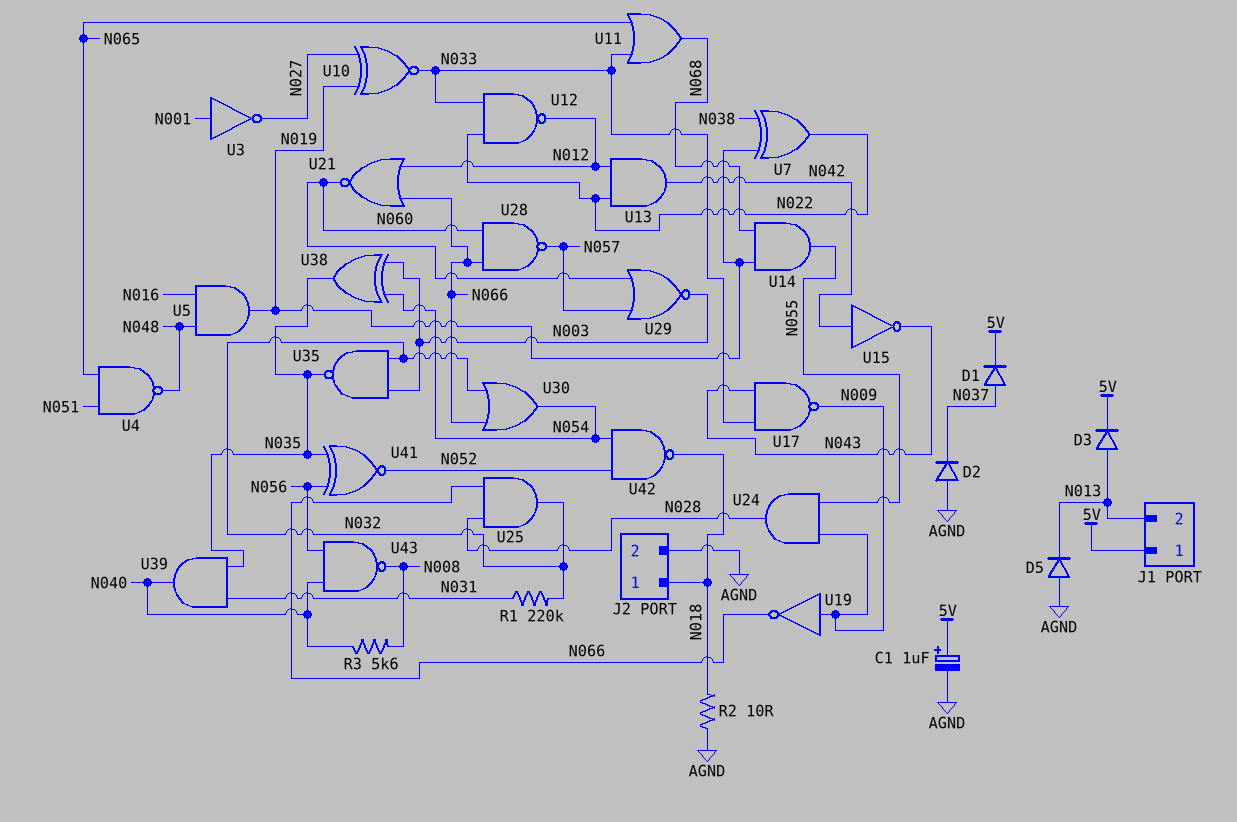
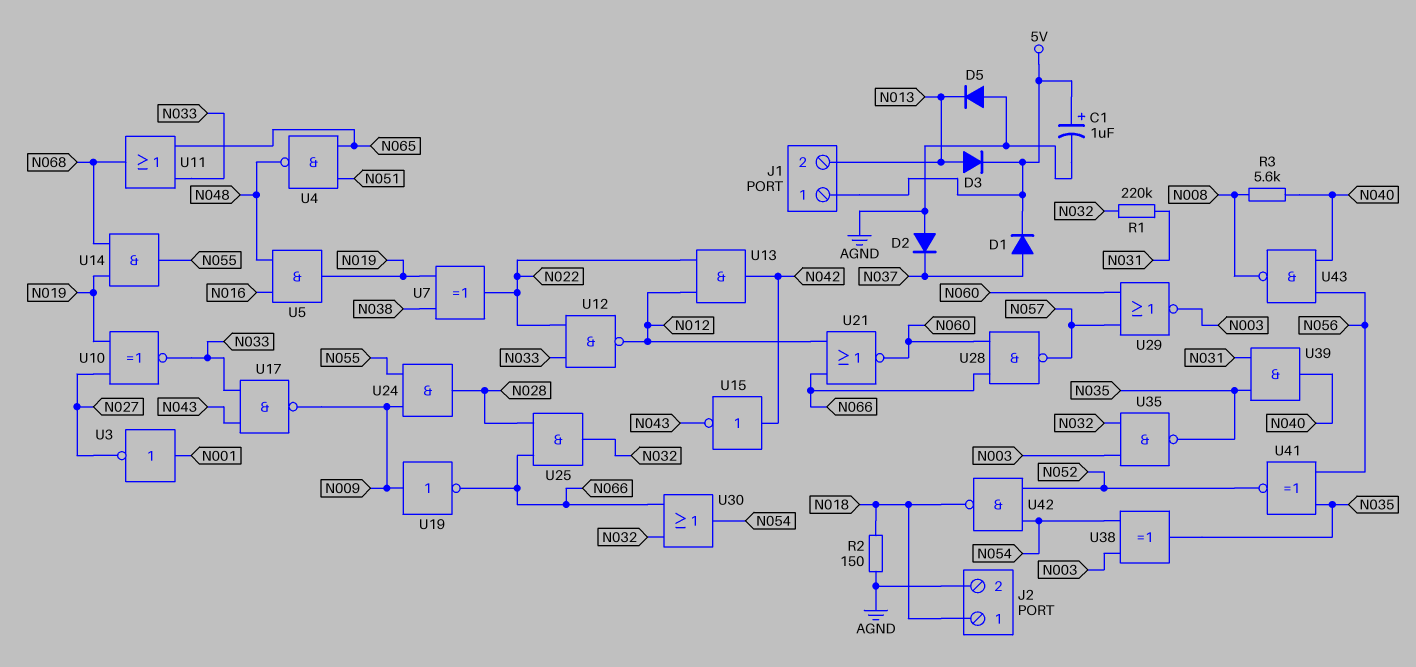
R2: 10 (AGND, N018) -> 150 (AGND, N018)

